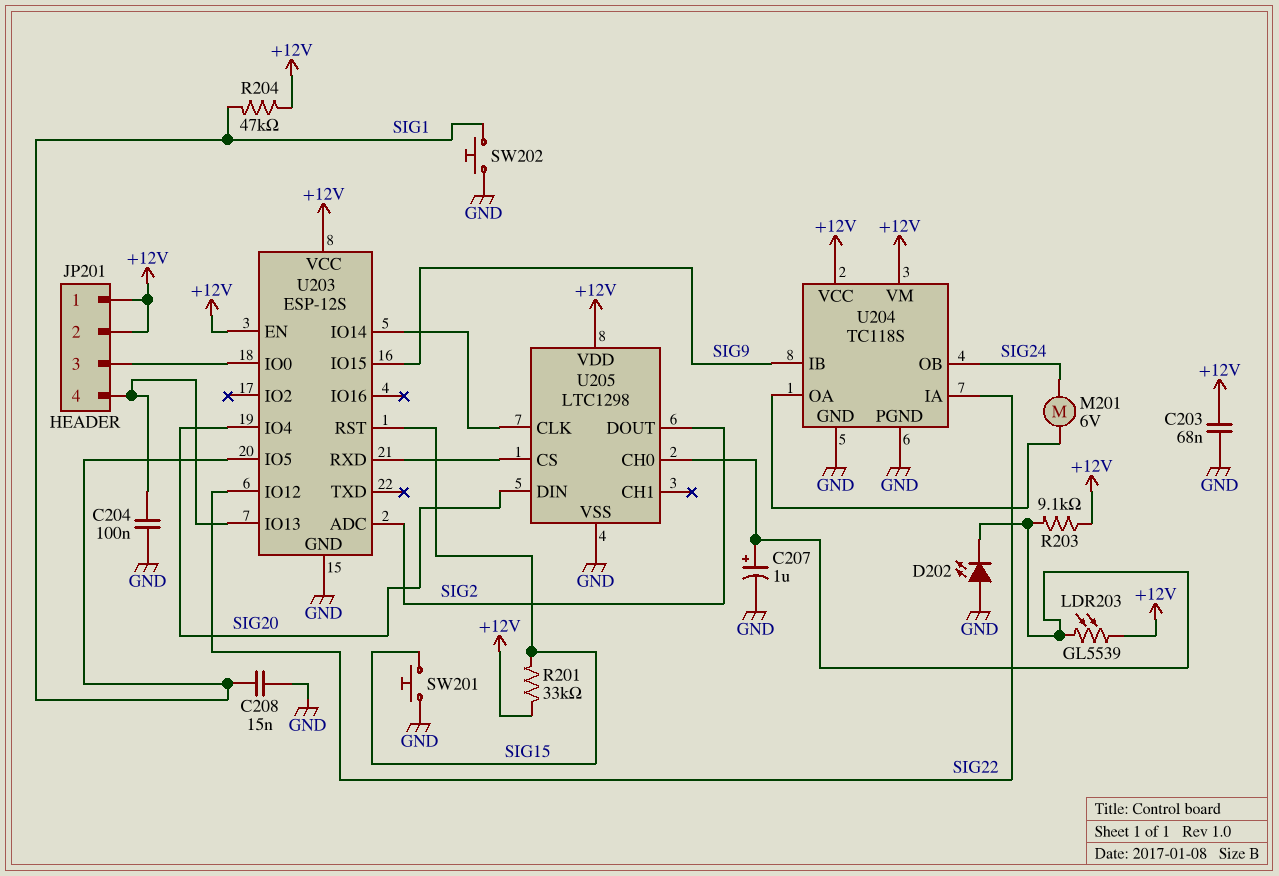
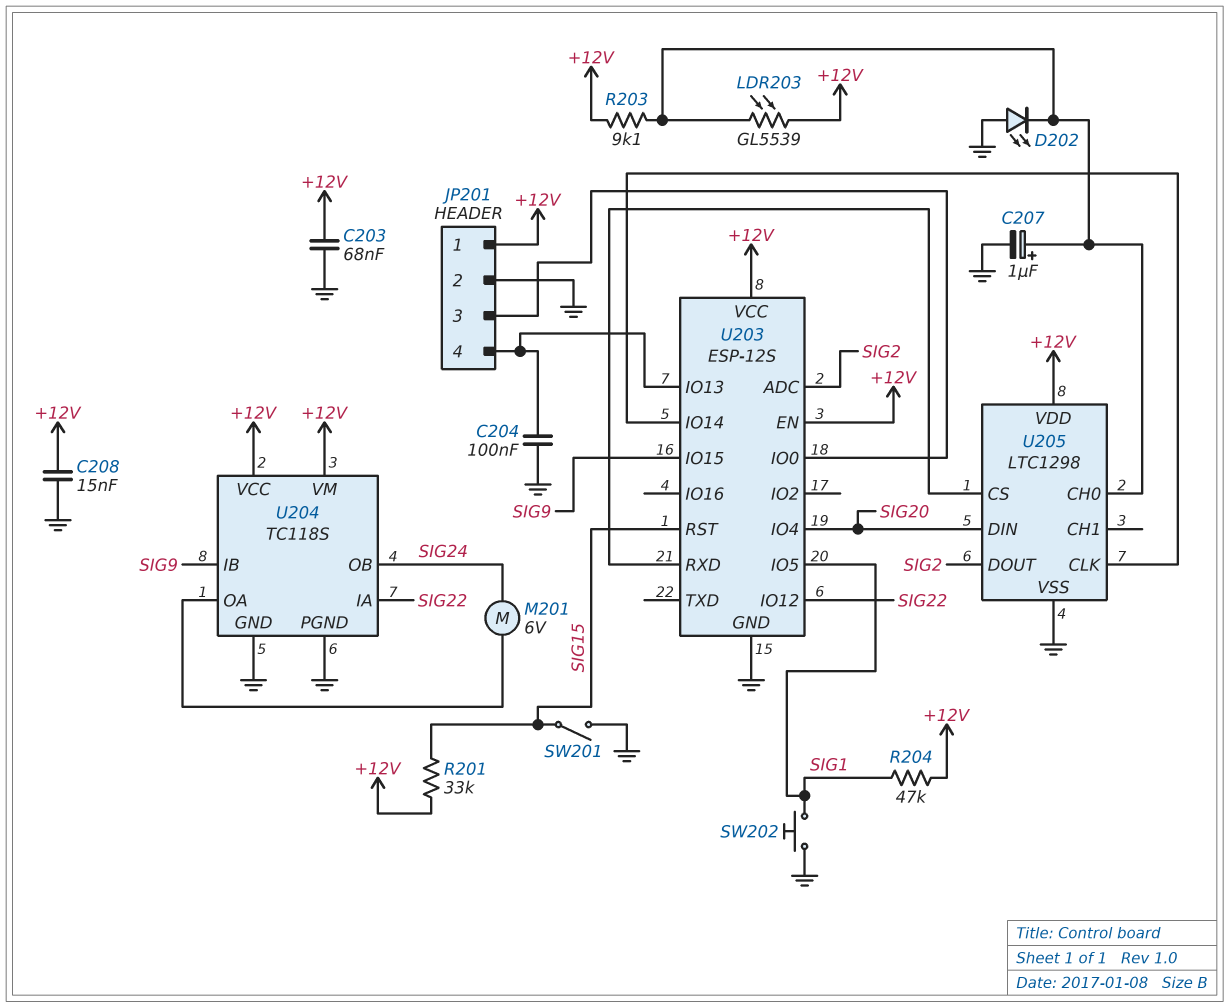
C208: 15nF (GND, SIG1) -> 15nF (+12V, GND)
JP201 pin 2: +12V -> GND
SW201: button (GND, SIG15) -> switch (GND, SIG15)

